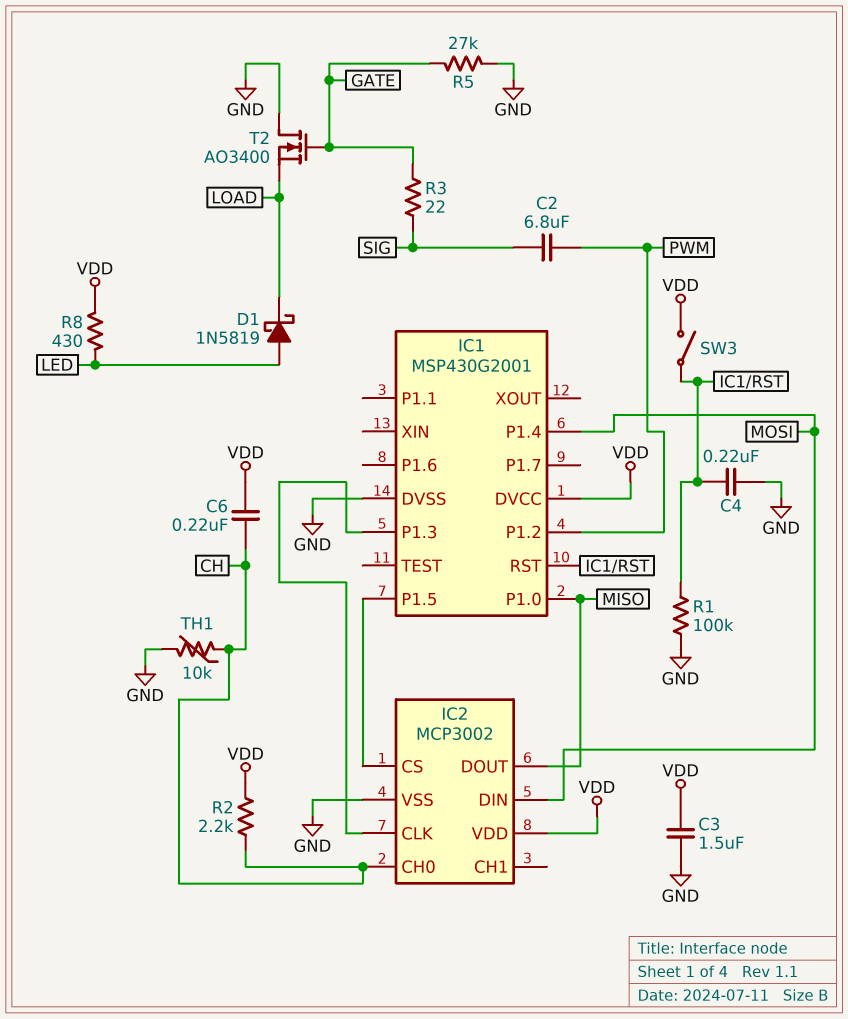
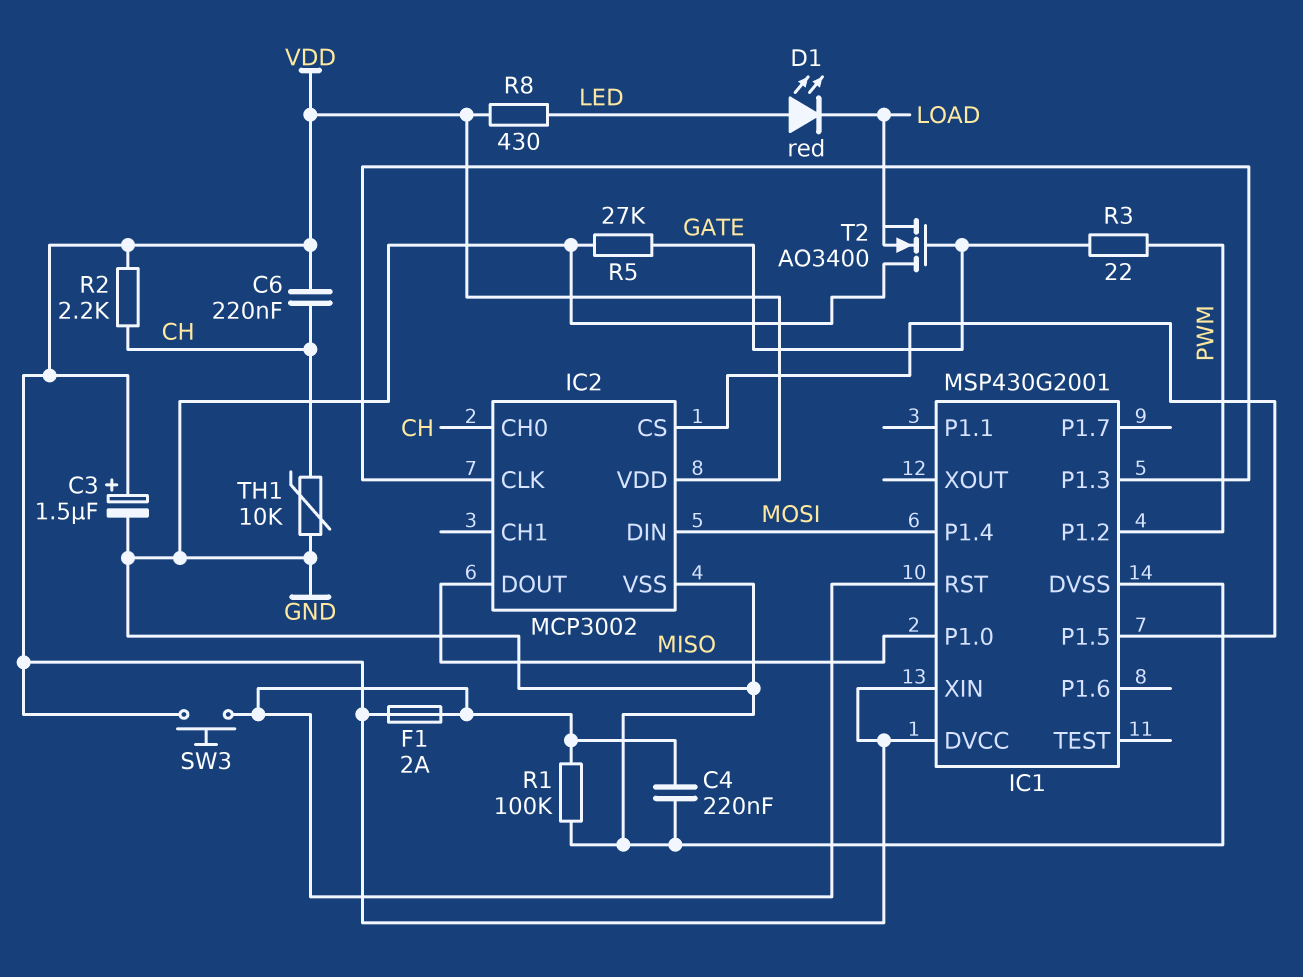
C2: 6.8uF (PWM, SIG) -> none
C3: 1.5uF (GND, VDD) -> 1.5uF (plus VDD, minus GND)
D1: schottky 1N5819 (A LED, K LOAD) -> LED red (A LED, K LOAD)
F1: none -> 2A (IC1/RST, VDD)
IC1 pin XIN: none -> VDD
R3: 22 (GATE, SIG) -> 22 (GATE, PWM)
SW3: switch (IC1/RST, VDD) -> button (IC1/RST, VDD)

